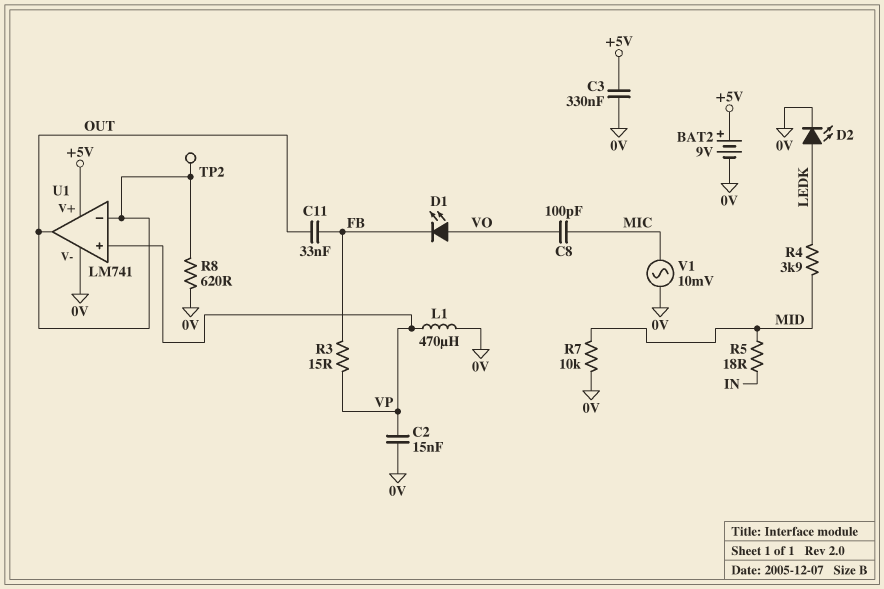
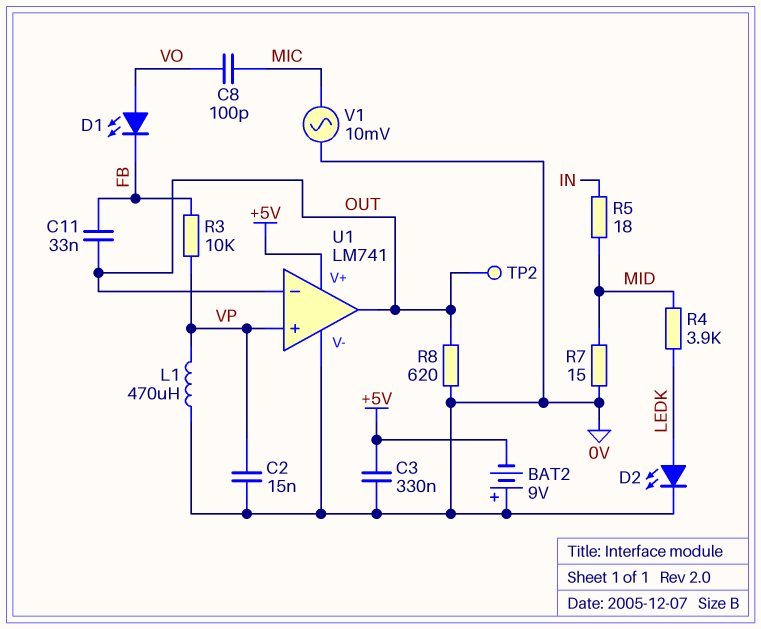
BAT2: 9V (plus +5V, minus 0V) -> 9V (plus 0V, minus +5V)
R3: 15 (FB, VP) -> 10k (FB, VP)
R7: 10k (0V, MID) -> 15 (0V, MID)

